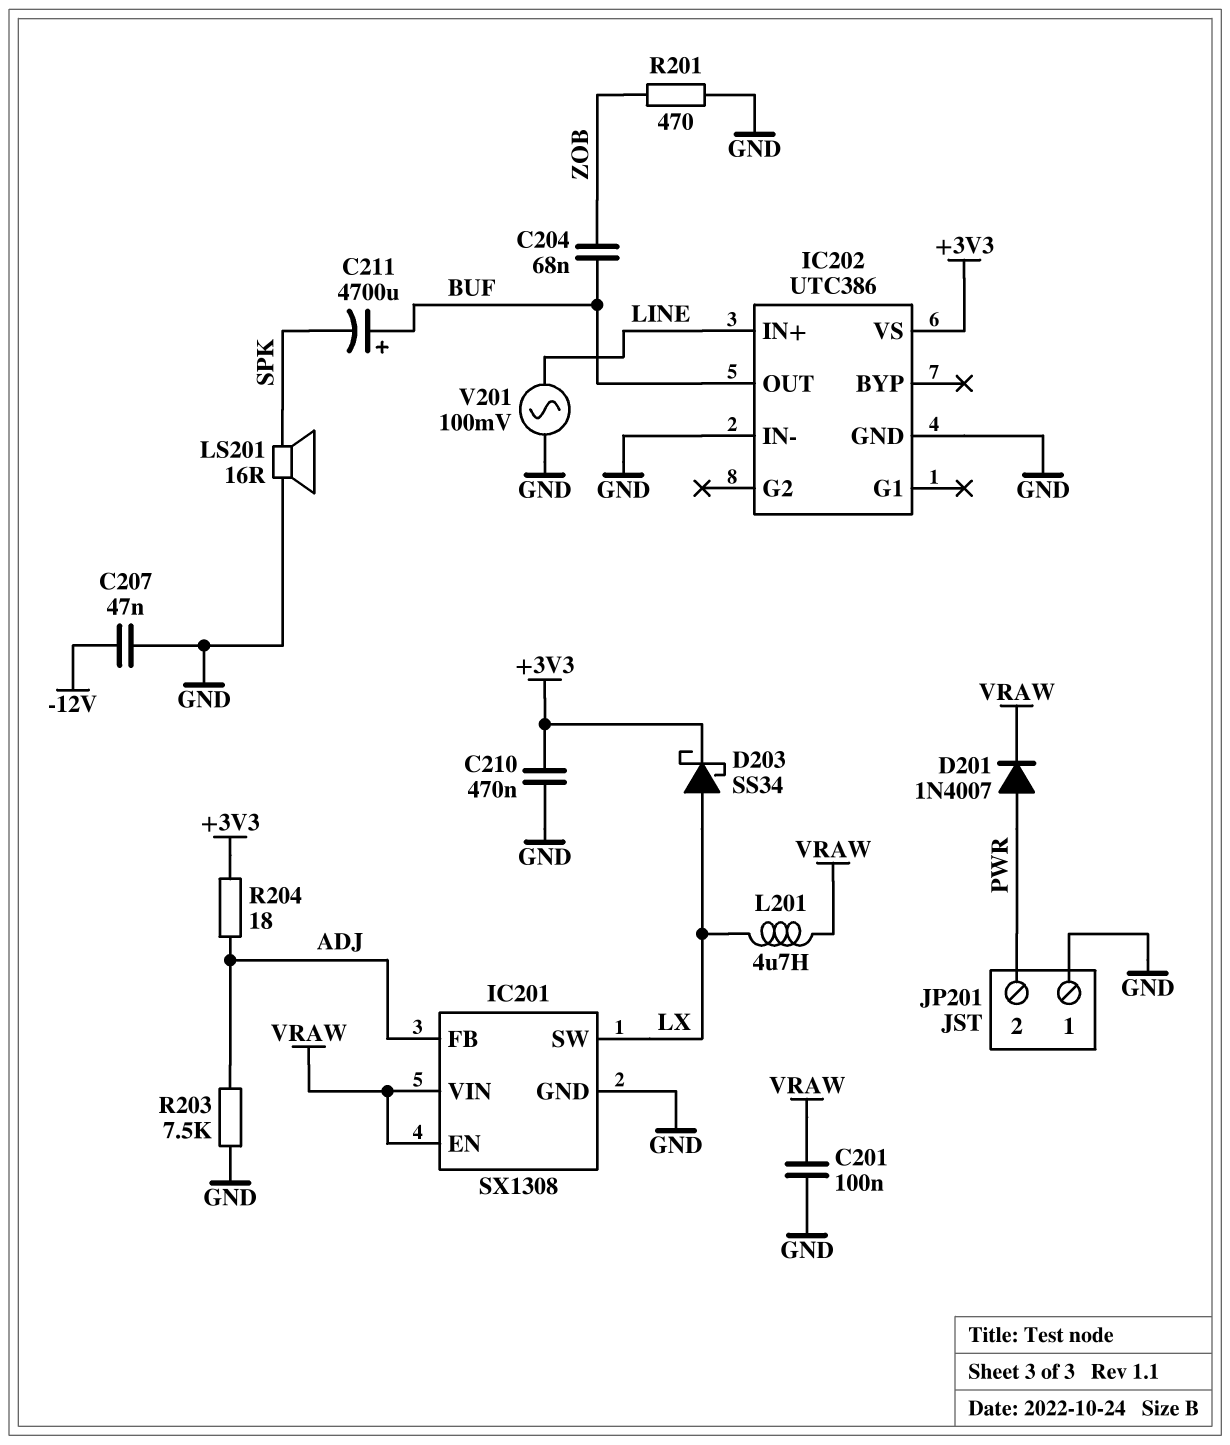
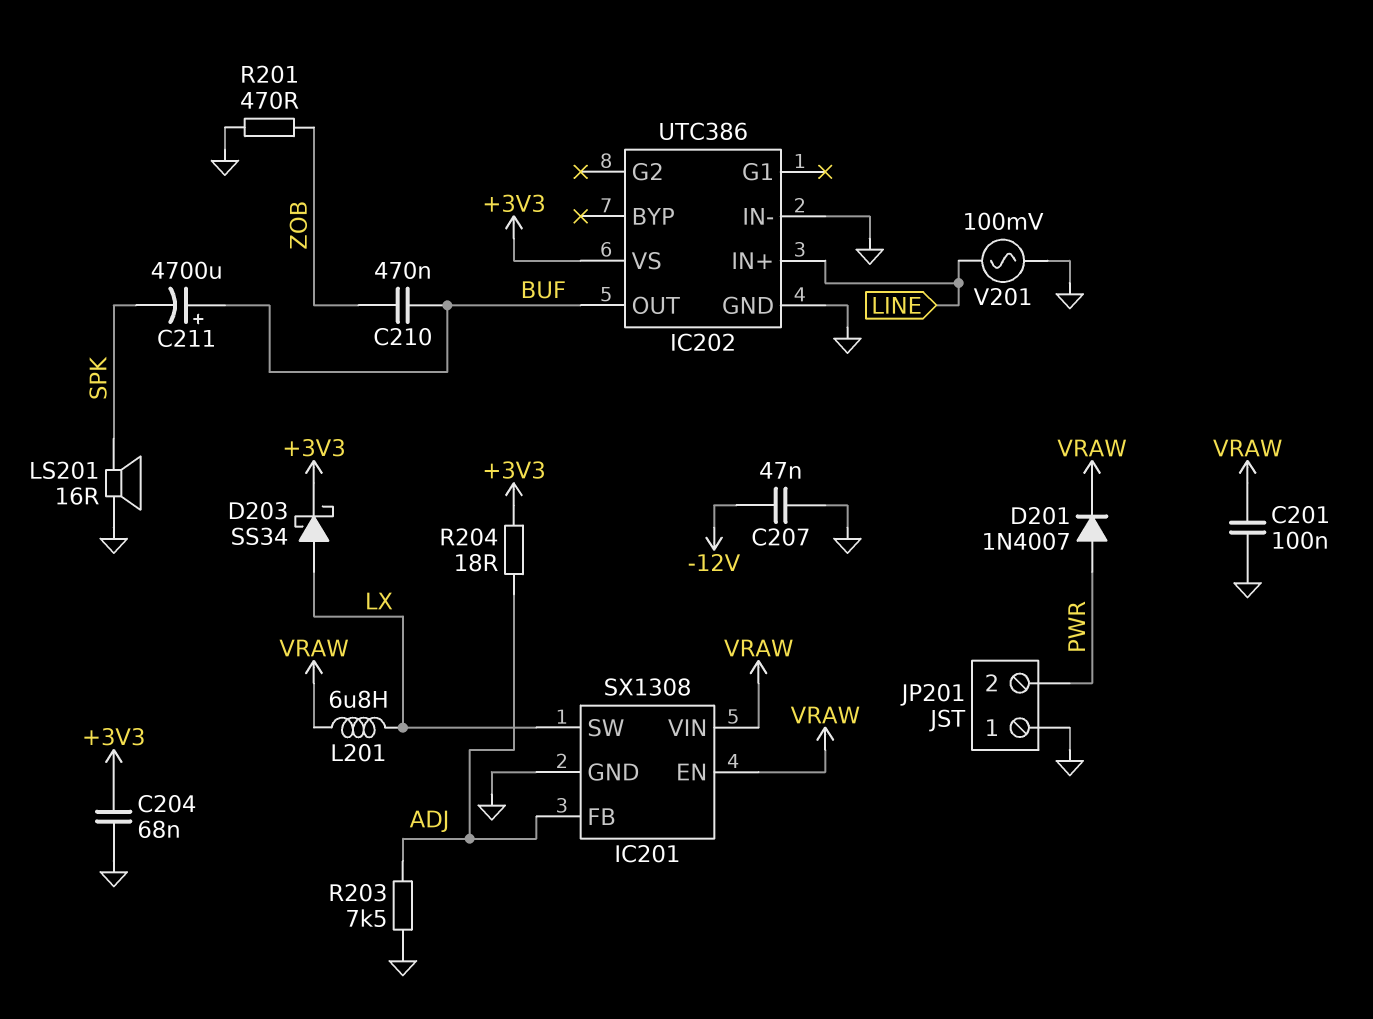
C204: 68nF (BUF, ZOB) -> 68nF (+3V3, GND)
C210: 470nF (+3V3, GND) -> 470nF (BUF, ZOB)
L201: 4.7uH (LX, VRAW) -> 6.8uH (LX, VRAW)

